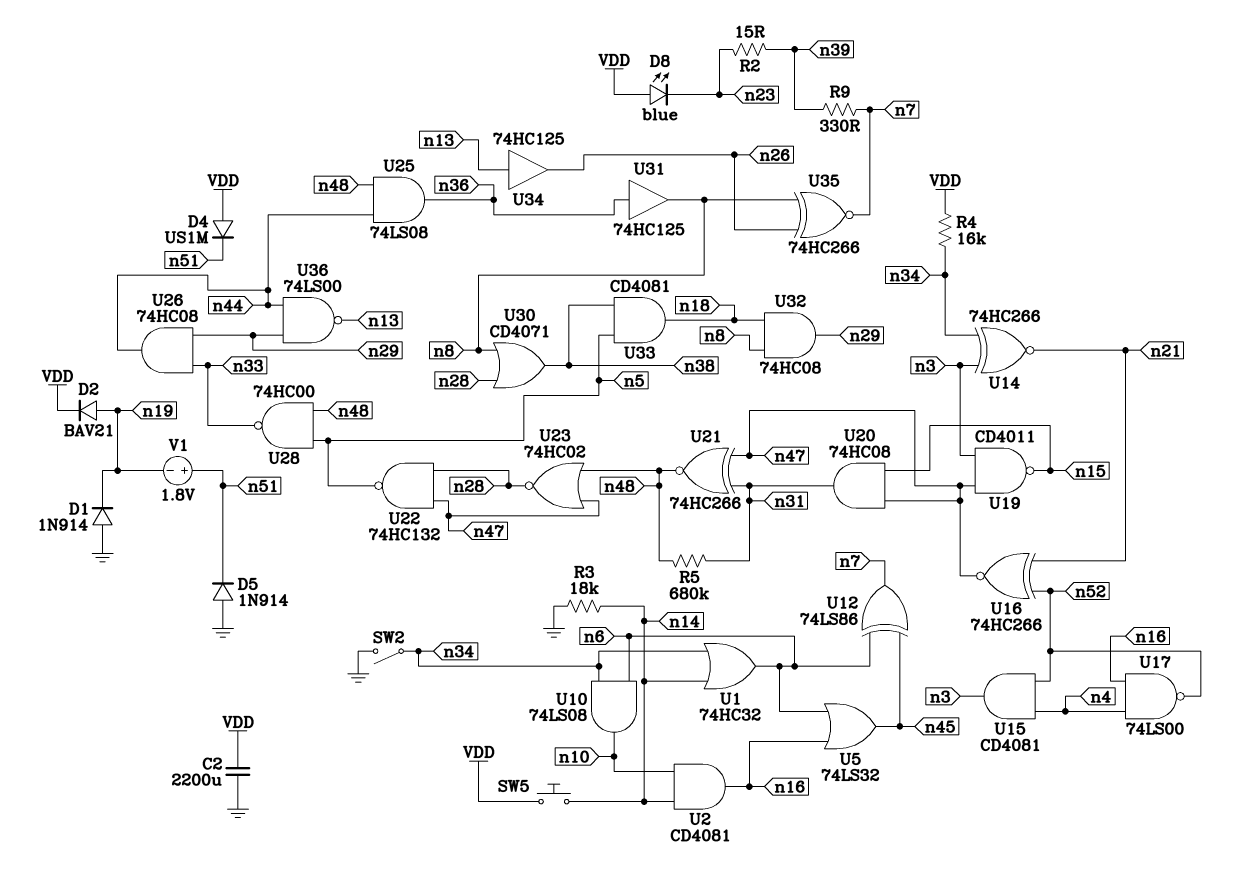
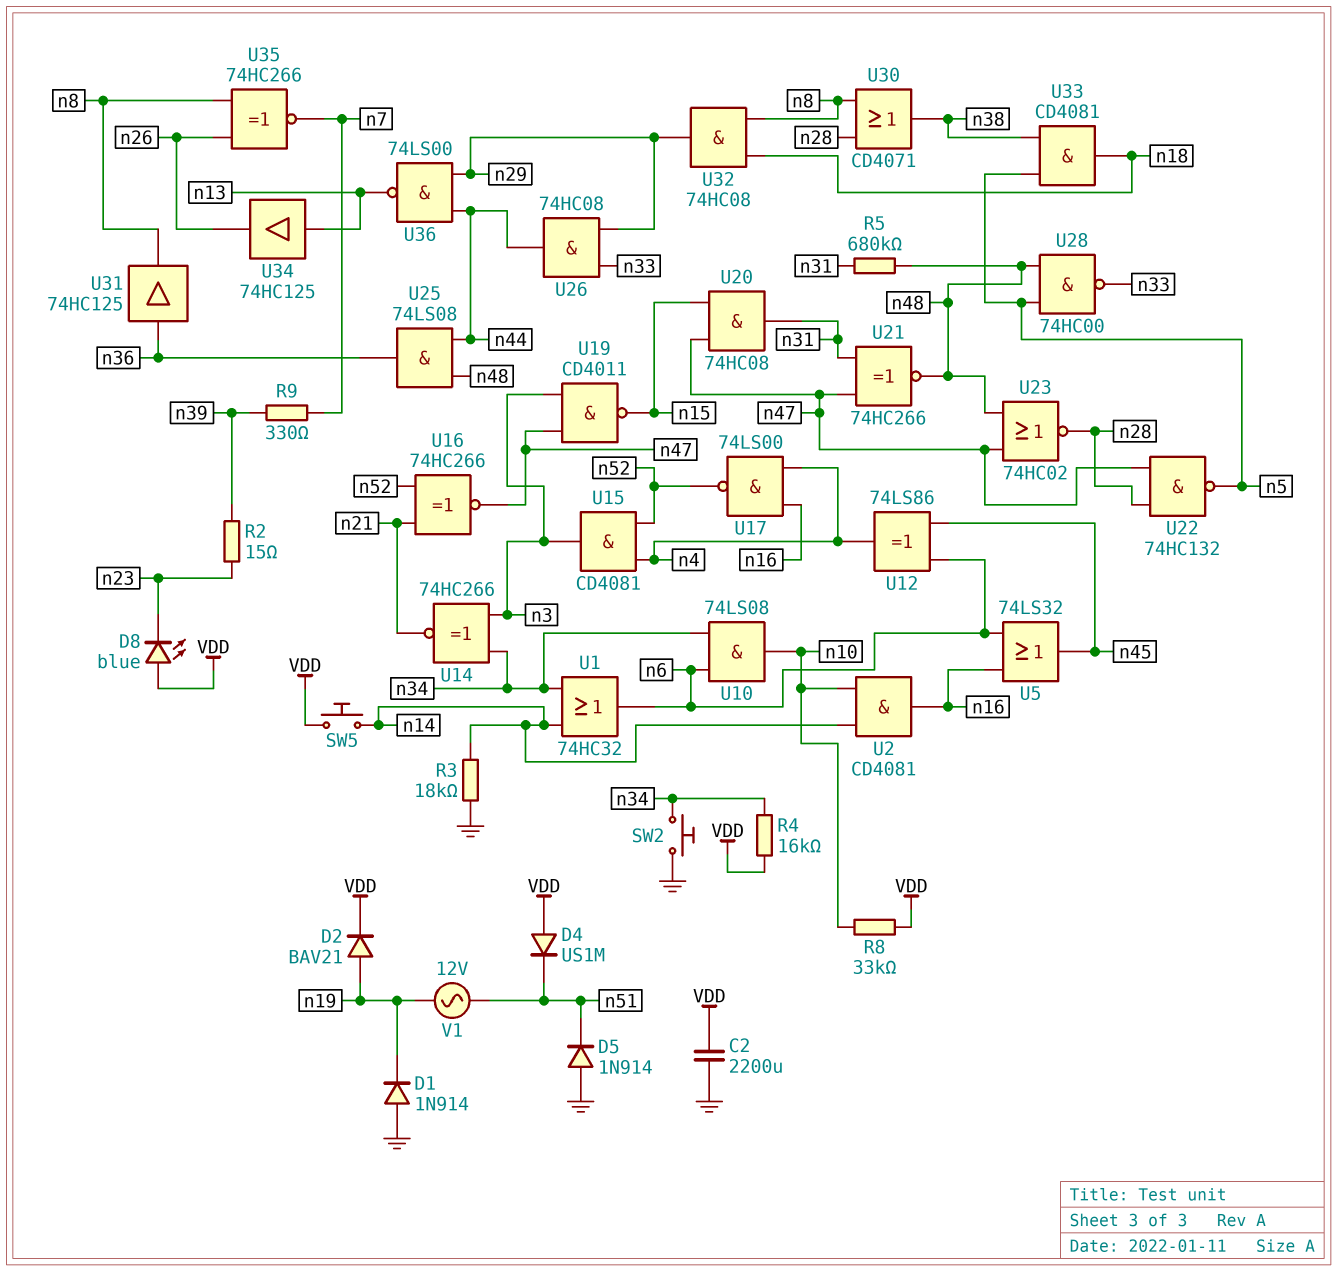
R8: none -> 33k (VDD, n10)
SW2: switch (GND, n34) -> button (GND, n34)
U12: XOR 74LS86 (in n6, in n45, out n7) -> XOR 74LS86 (in n6, in n45, out n4)
V1: 1.8V (plus n51, minus n19) -> AC 12V (n19, n51)

